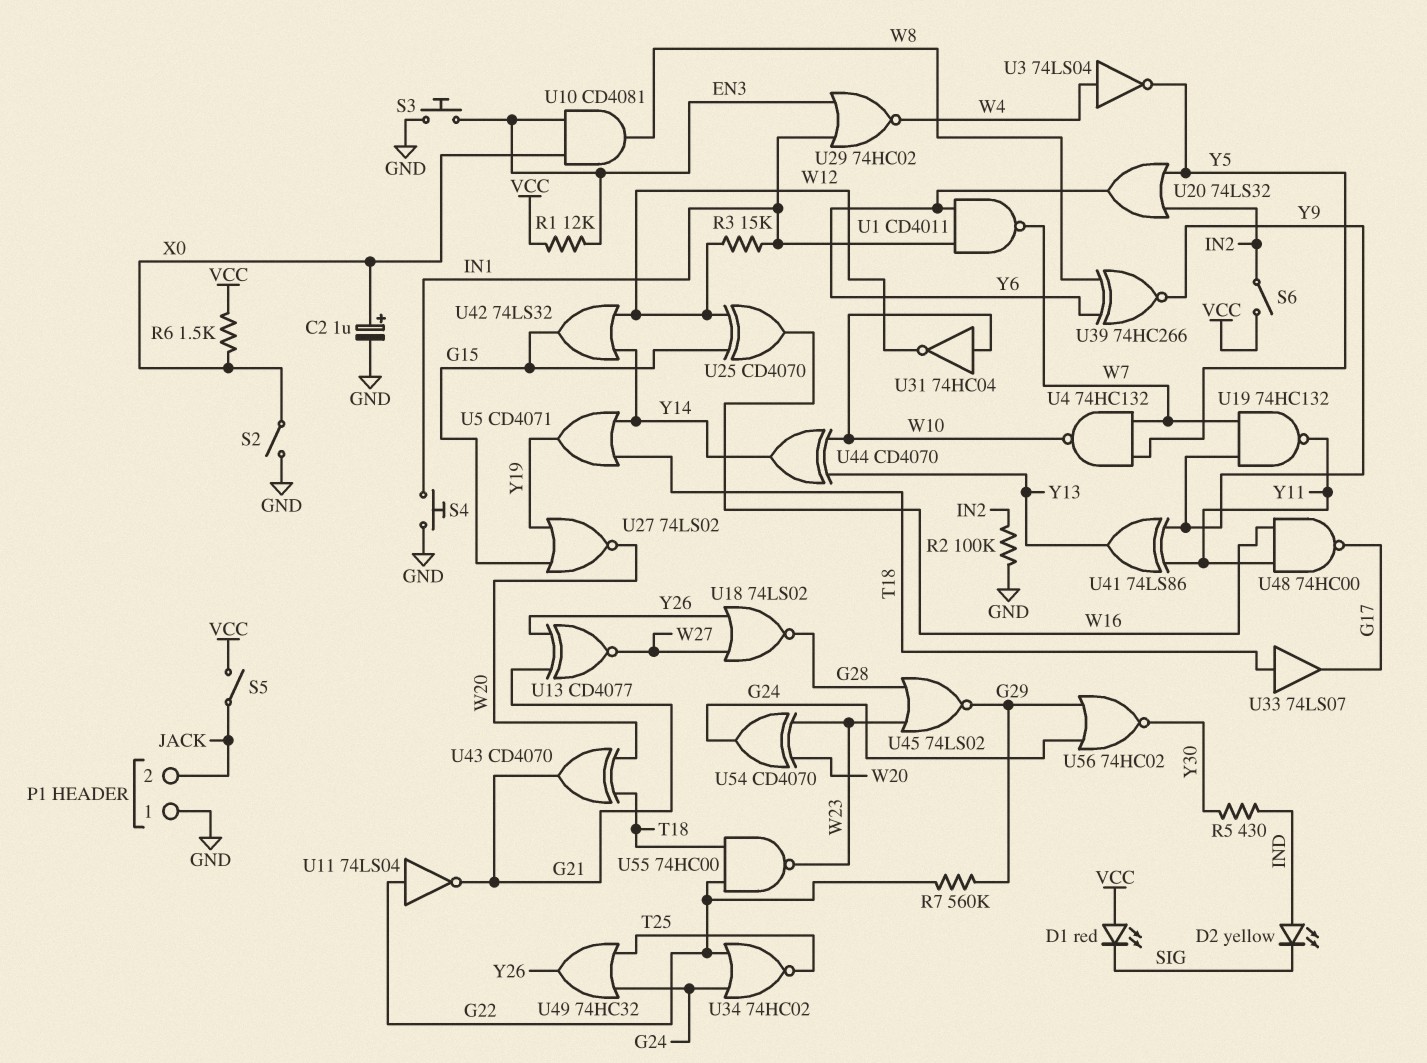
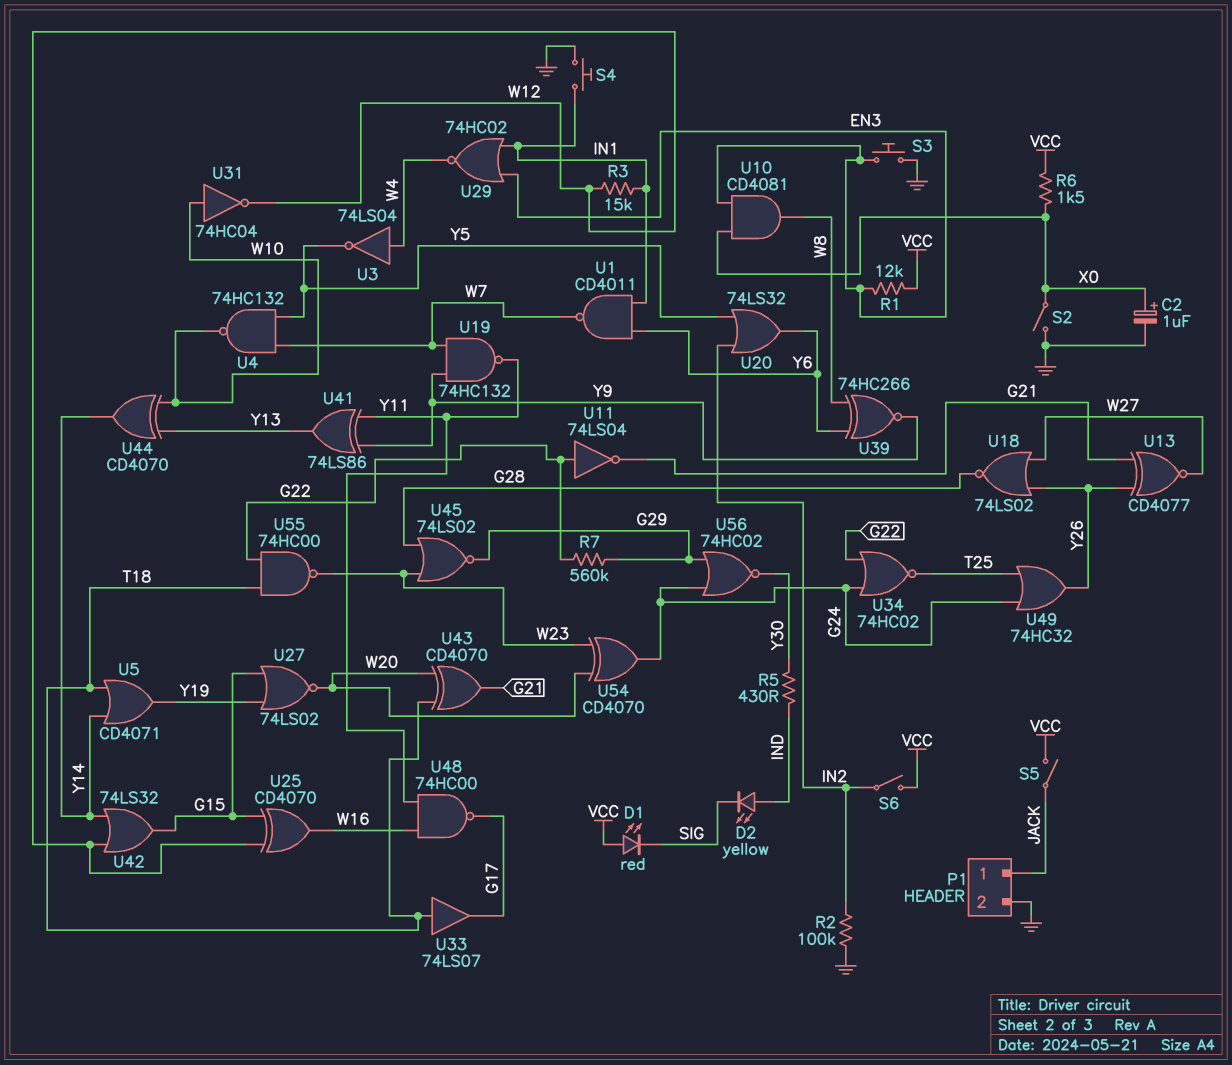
P1 pin 1: GND -> JACK
P1 pin 2: JACK -> GND

